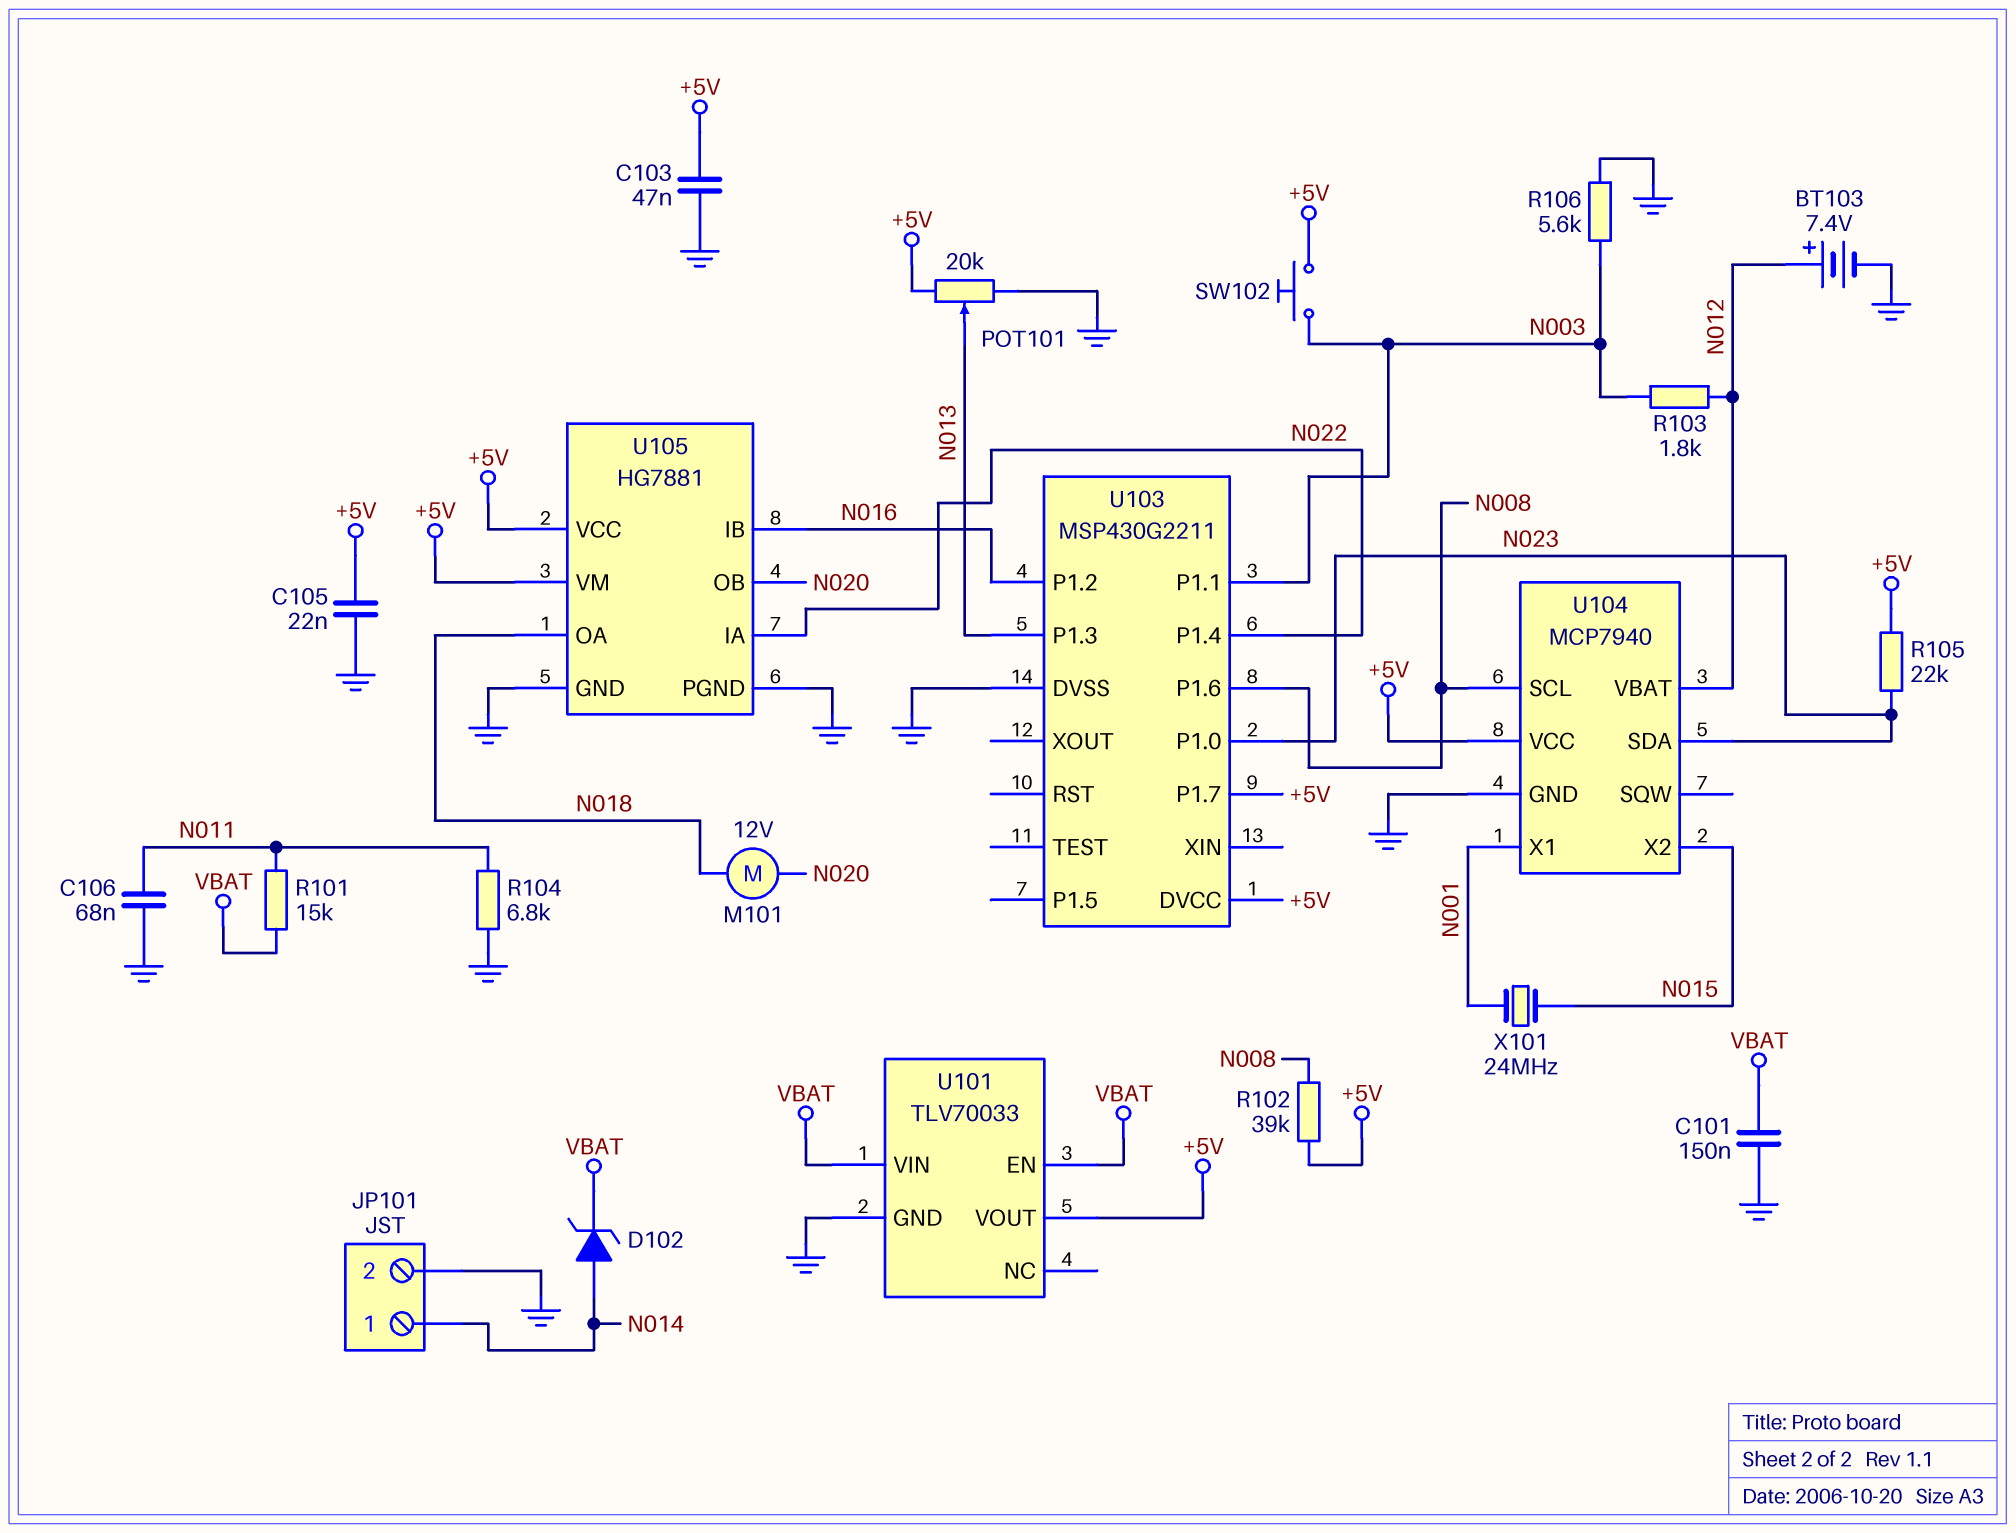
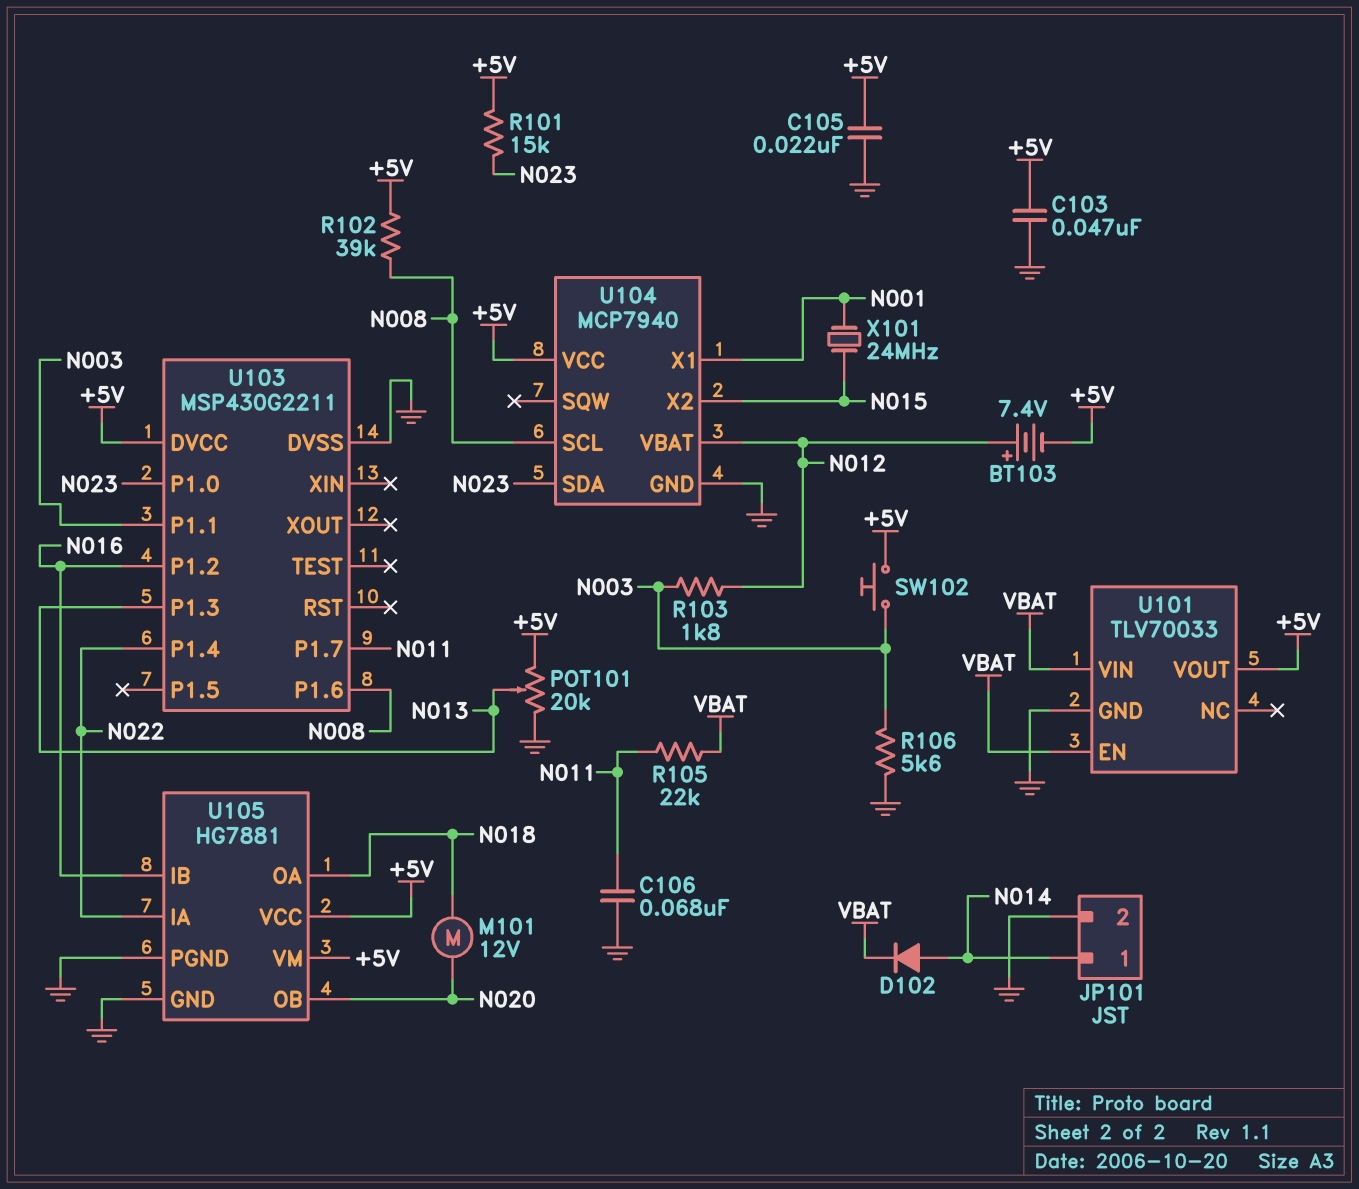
BT103: 7.4V (plus N012, minus GND) -> 7.4V (plus N012, minus +5V)
C101: 150nF (GND, VBAT) -> none
D102: zener (A N014, K VBAT) -> diode (A N014, K VBAT)
R101: 15k (N011, VBAT) -> 15k (+5V, N023)
R104: 6.8k (GND, N011) -> none
R105: 22k (+5V, N023) -> 22k (N011, VBAT)
U103 pin P1.7: +5V -> N011

